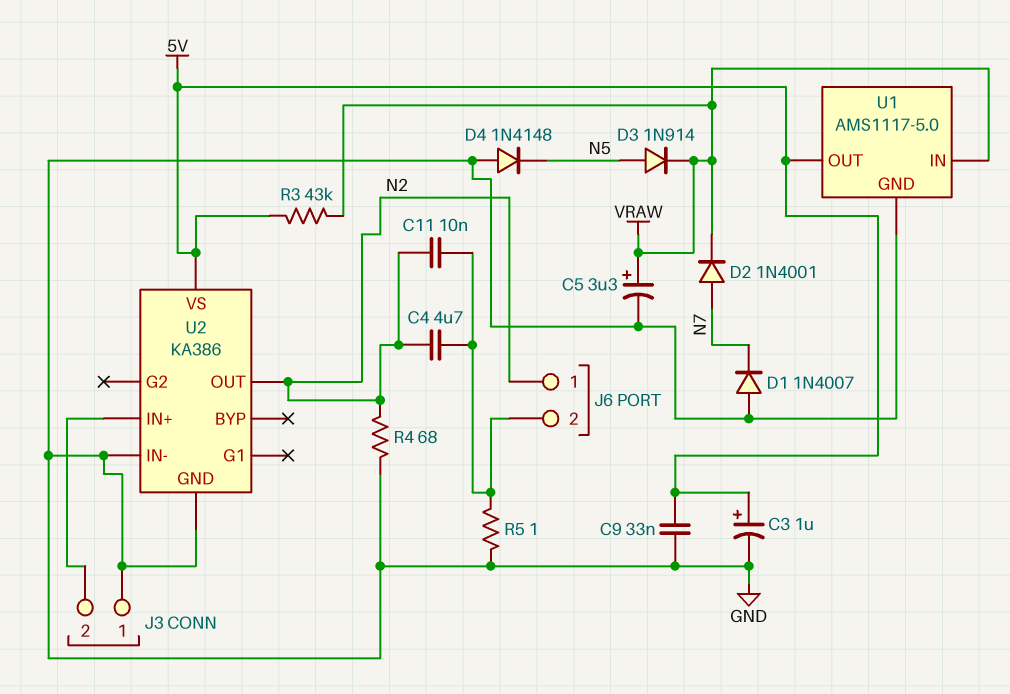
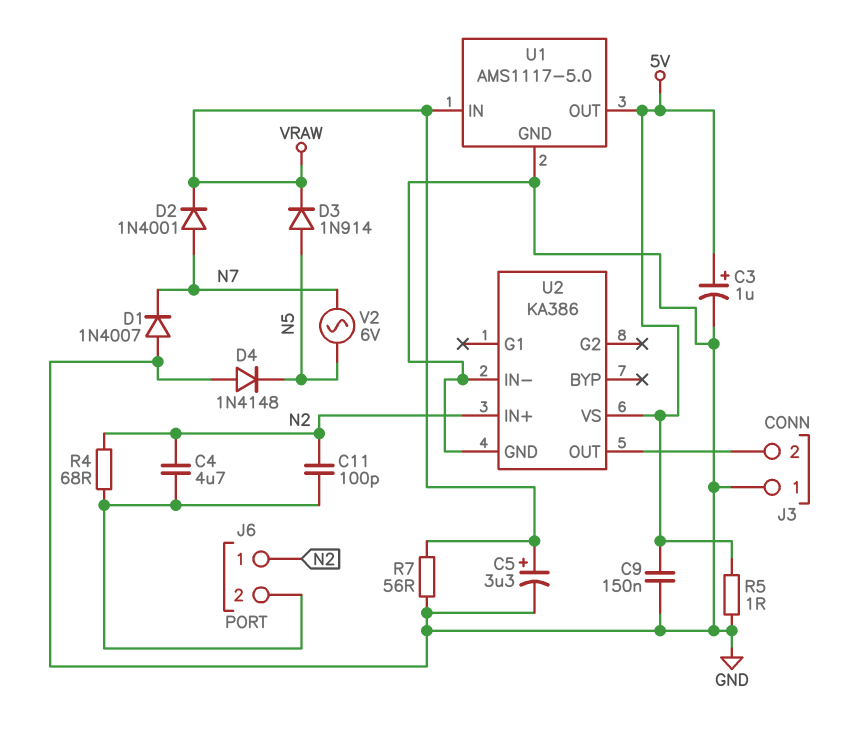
C9: 33nF (5V, GND) -> 150nF (5V, GND)
C11: 10nF (J6/2, N2) -> 100pF (J6/2, N2)
R3: 43k (5V, VRAW) -> none
R4: 68 (GND, N2) -> 68 (J6/2, N2)
R5: 1 (GND, J6/2) -> 1 (5V, GND)
R7: none -> 56 (GND, VRAW)
U2 pin IN+: J3/2 -> N2
U2 pin OUT: N2 -> J3/2
V2: none -> AC 6V (N5, N7)

